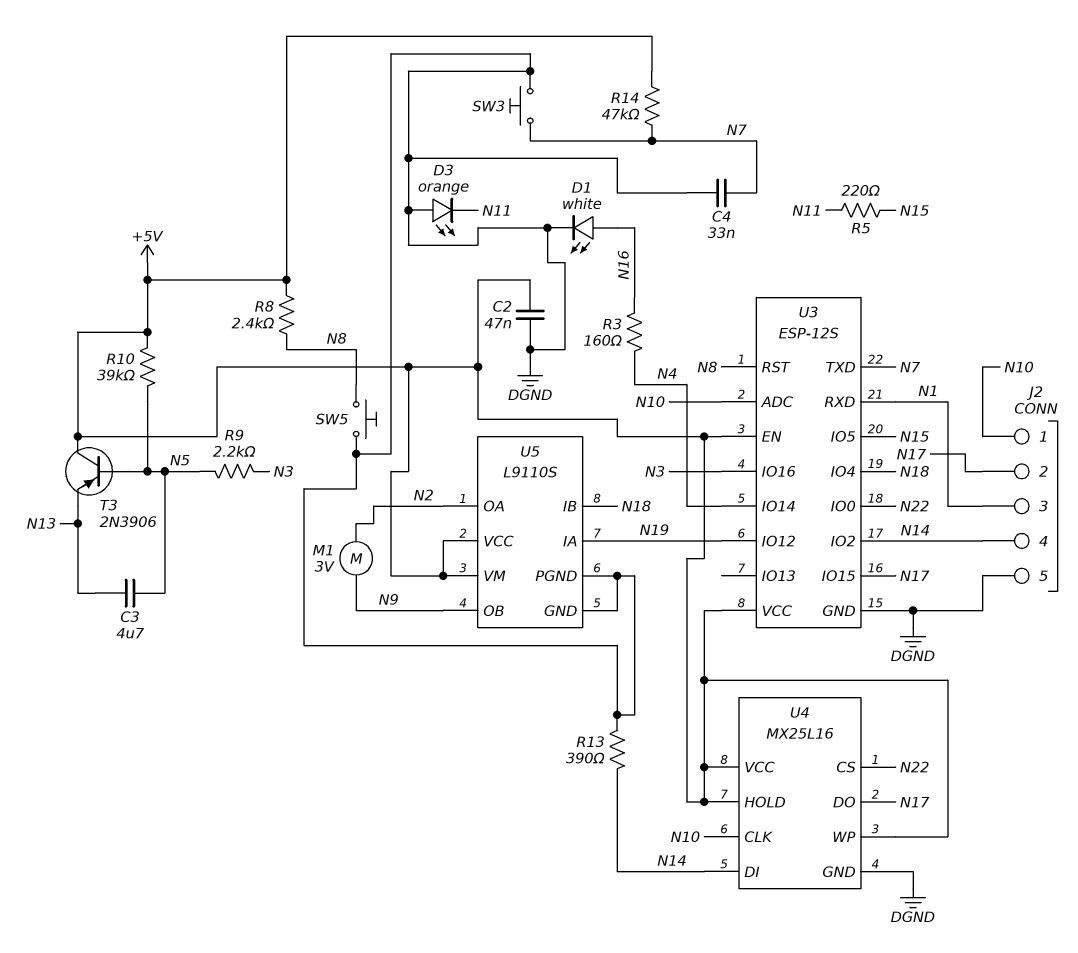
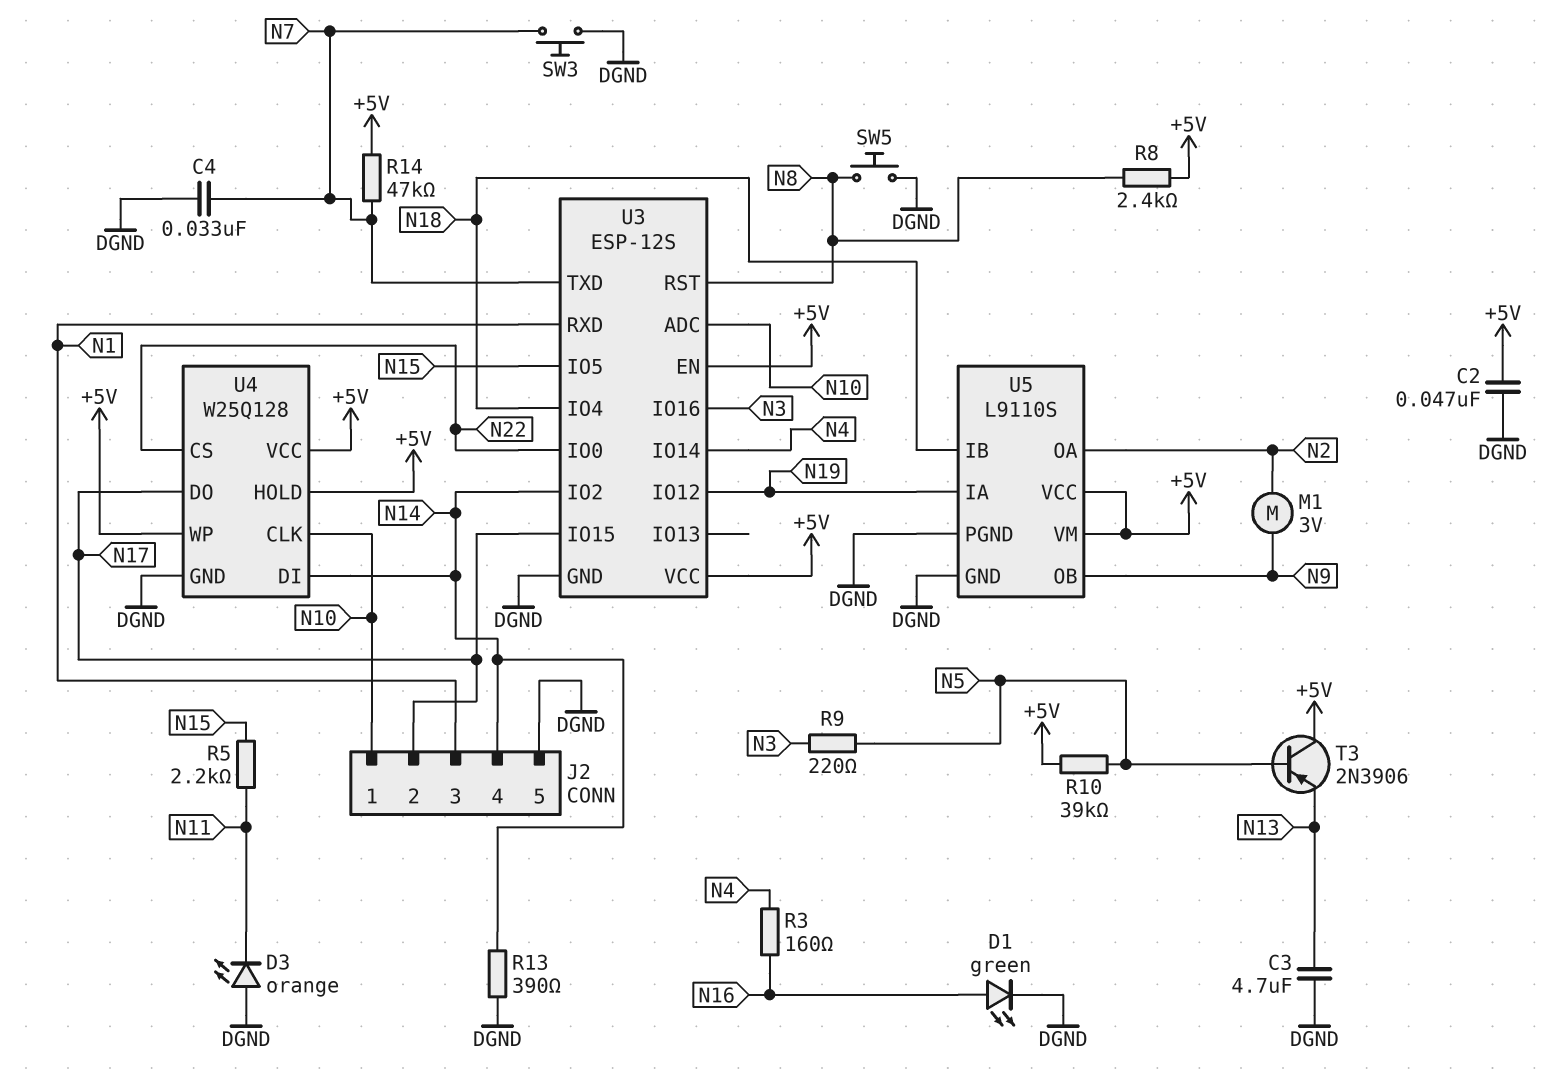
C3: 4.7uF (N5, N13) -> 4.7uF (DGND, N13)
D1: LED white (A N16, K DGND) -> LED green (A N16, K DGND)
R5: 220 (N11, N15) -> 2.2k (N11, N15)
R9: 2.2k (N3, N5) -> 220 (N3, N5)
U4: MX25L16 -> W25Q128

